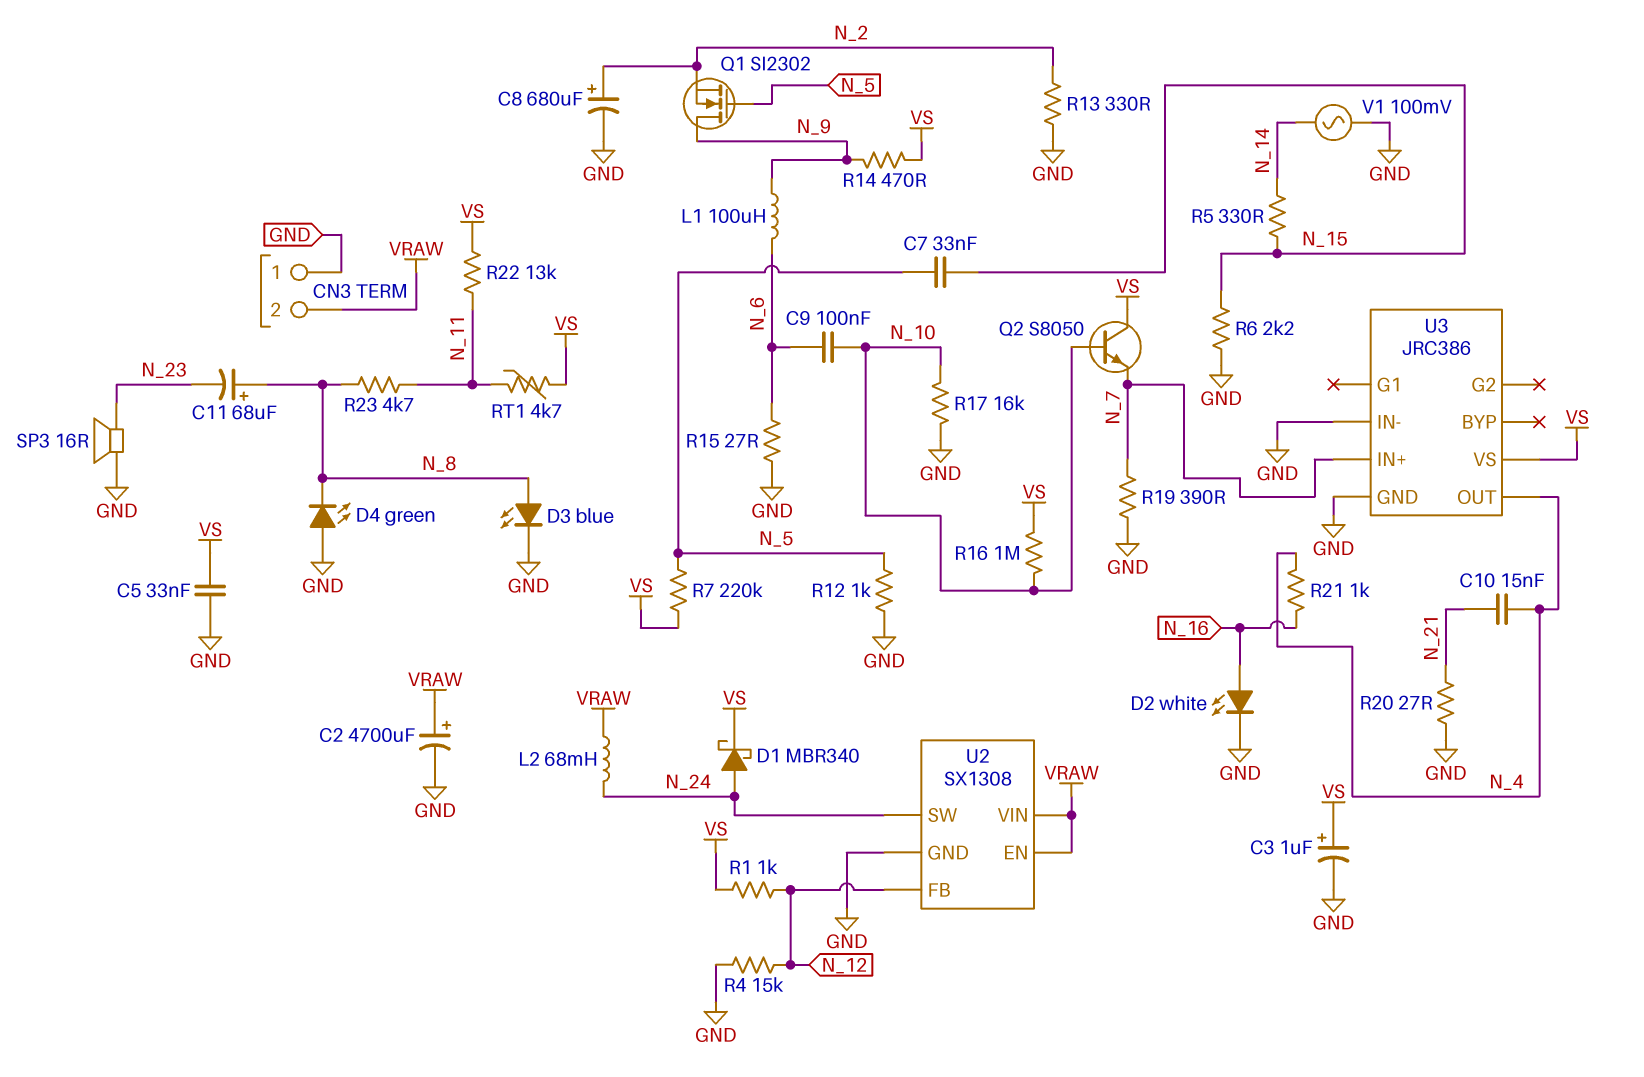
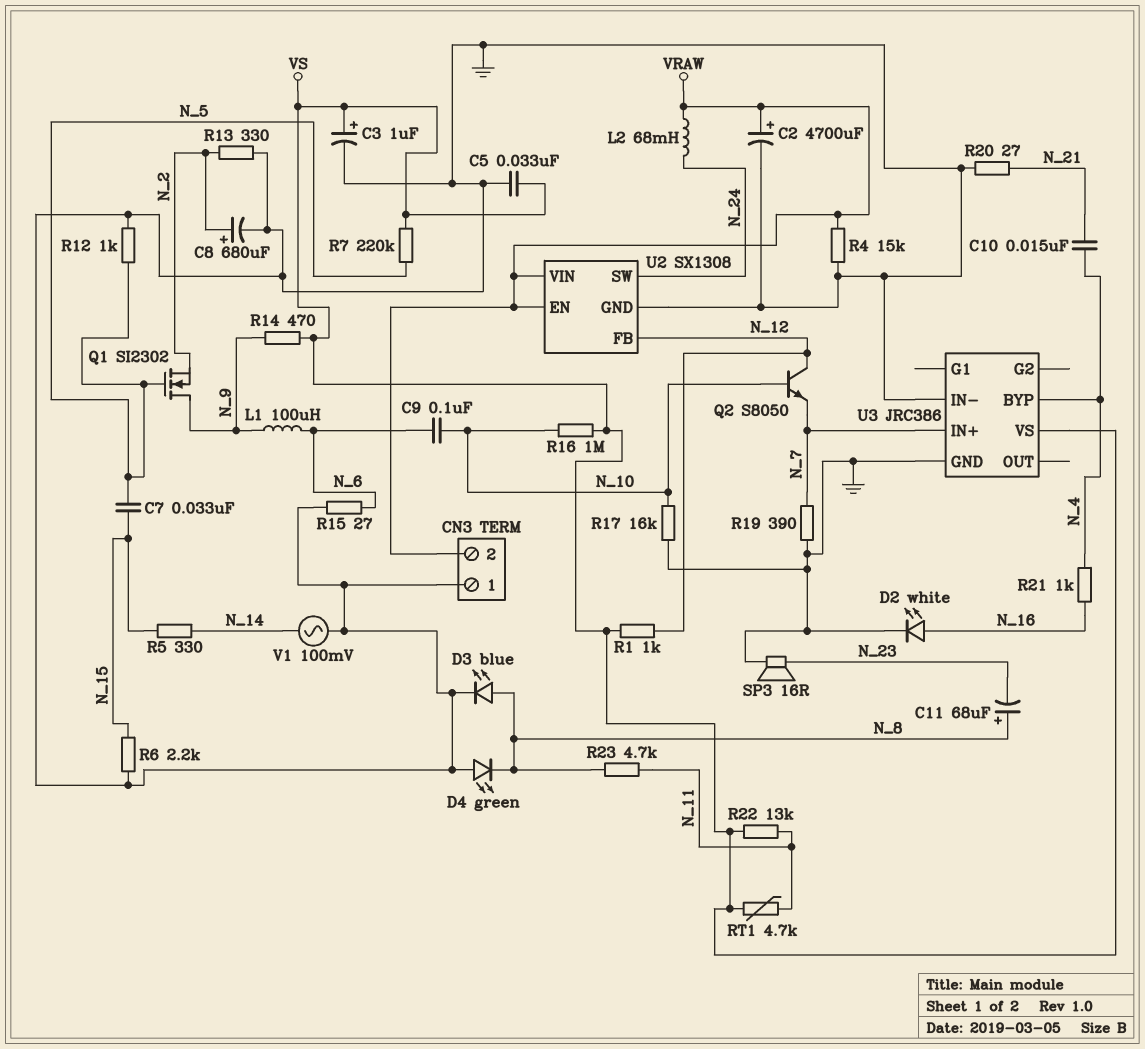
D1: schottky MBR340 (A N_24, K VS) -> none
Q2: NPN S8050 (B N_10, C VS, E N_7) -> NPN S8050 (B N_10, C N_12, E N_7)
R4: 15k (GND, N_12) -> 15k (GND, VRAW)
U3 pin BYP: none -> N_4
U3 pin OUT: N_4 -> none

